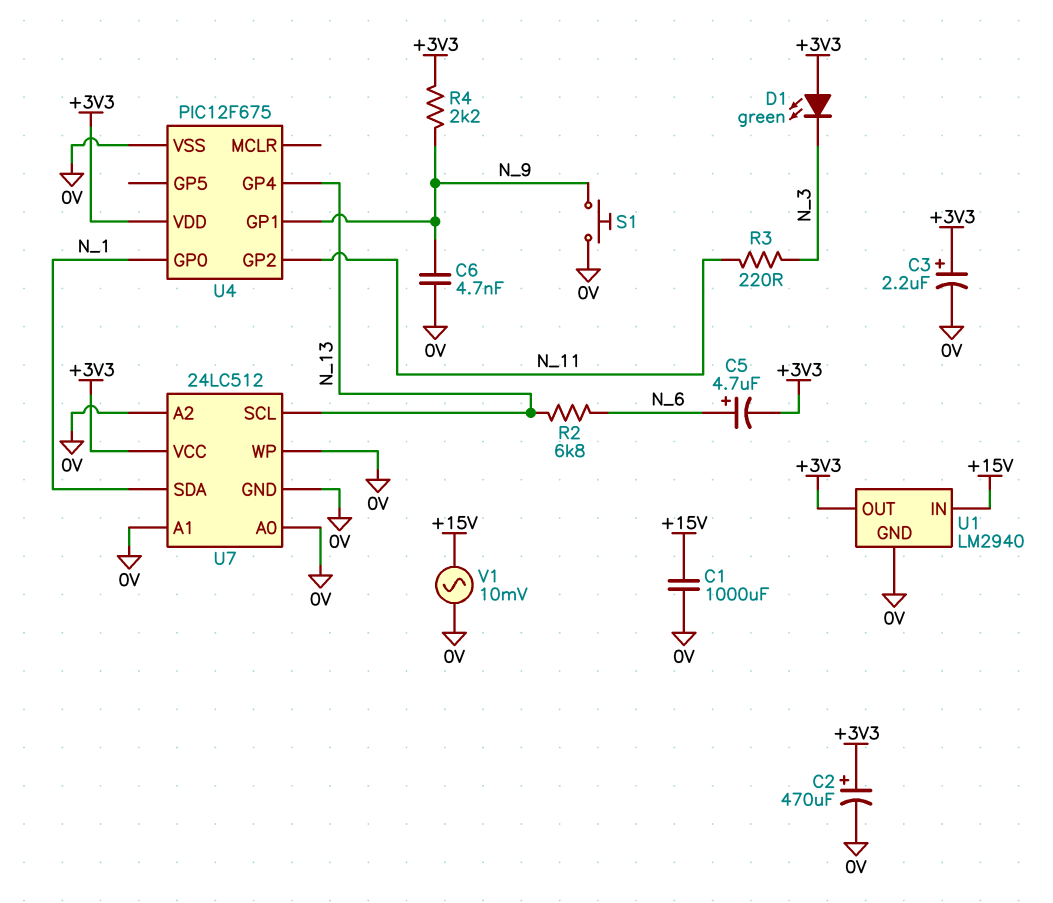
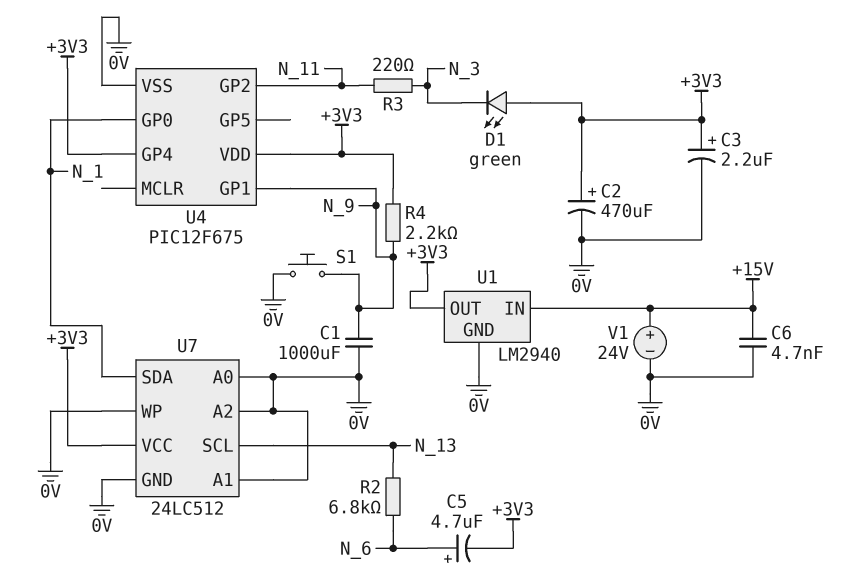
C1: 1000uF (+15V, 0V) -> 1000uF (0V, N_9)
C6: 4.7nF (0V, N_9) -> 4.7nF (+15V, 0V)
U4 pin GP4: N_13 -> +3V3
V1: AC 10mV (+15V, 0V) -> 24V (plus +15V, minus 0V)

